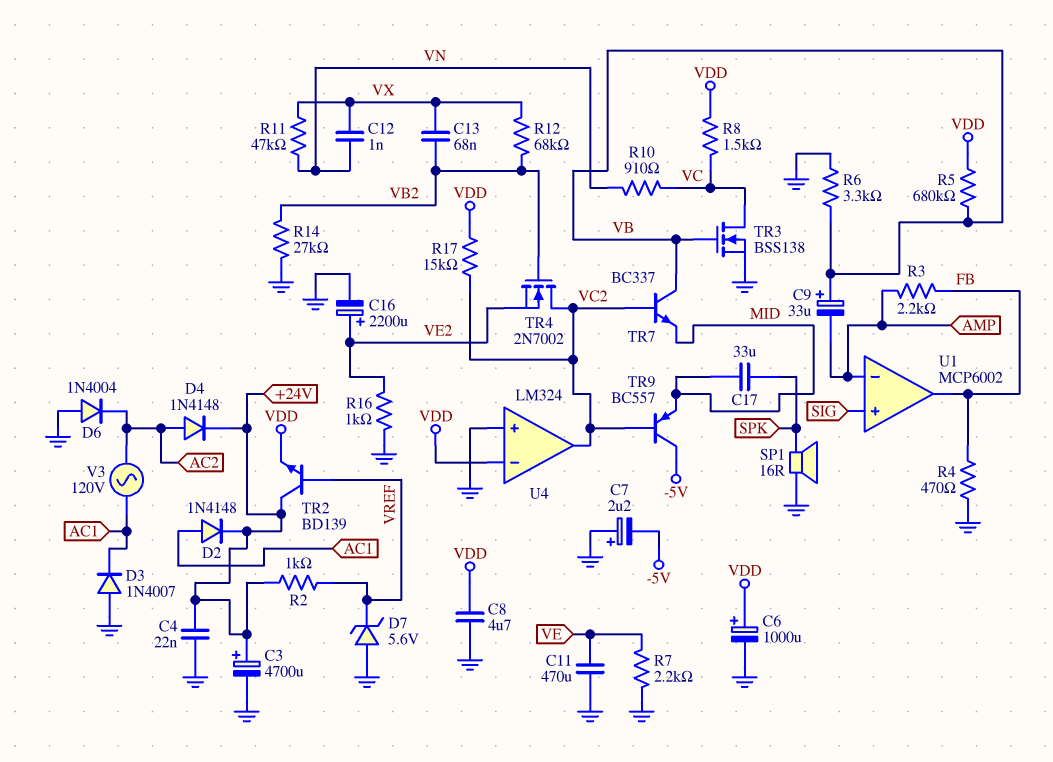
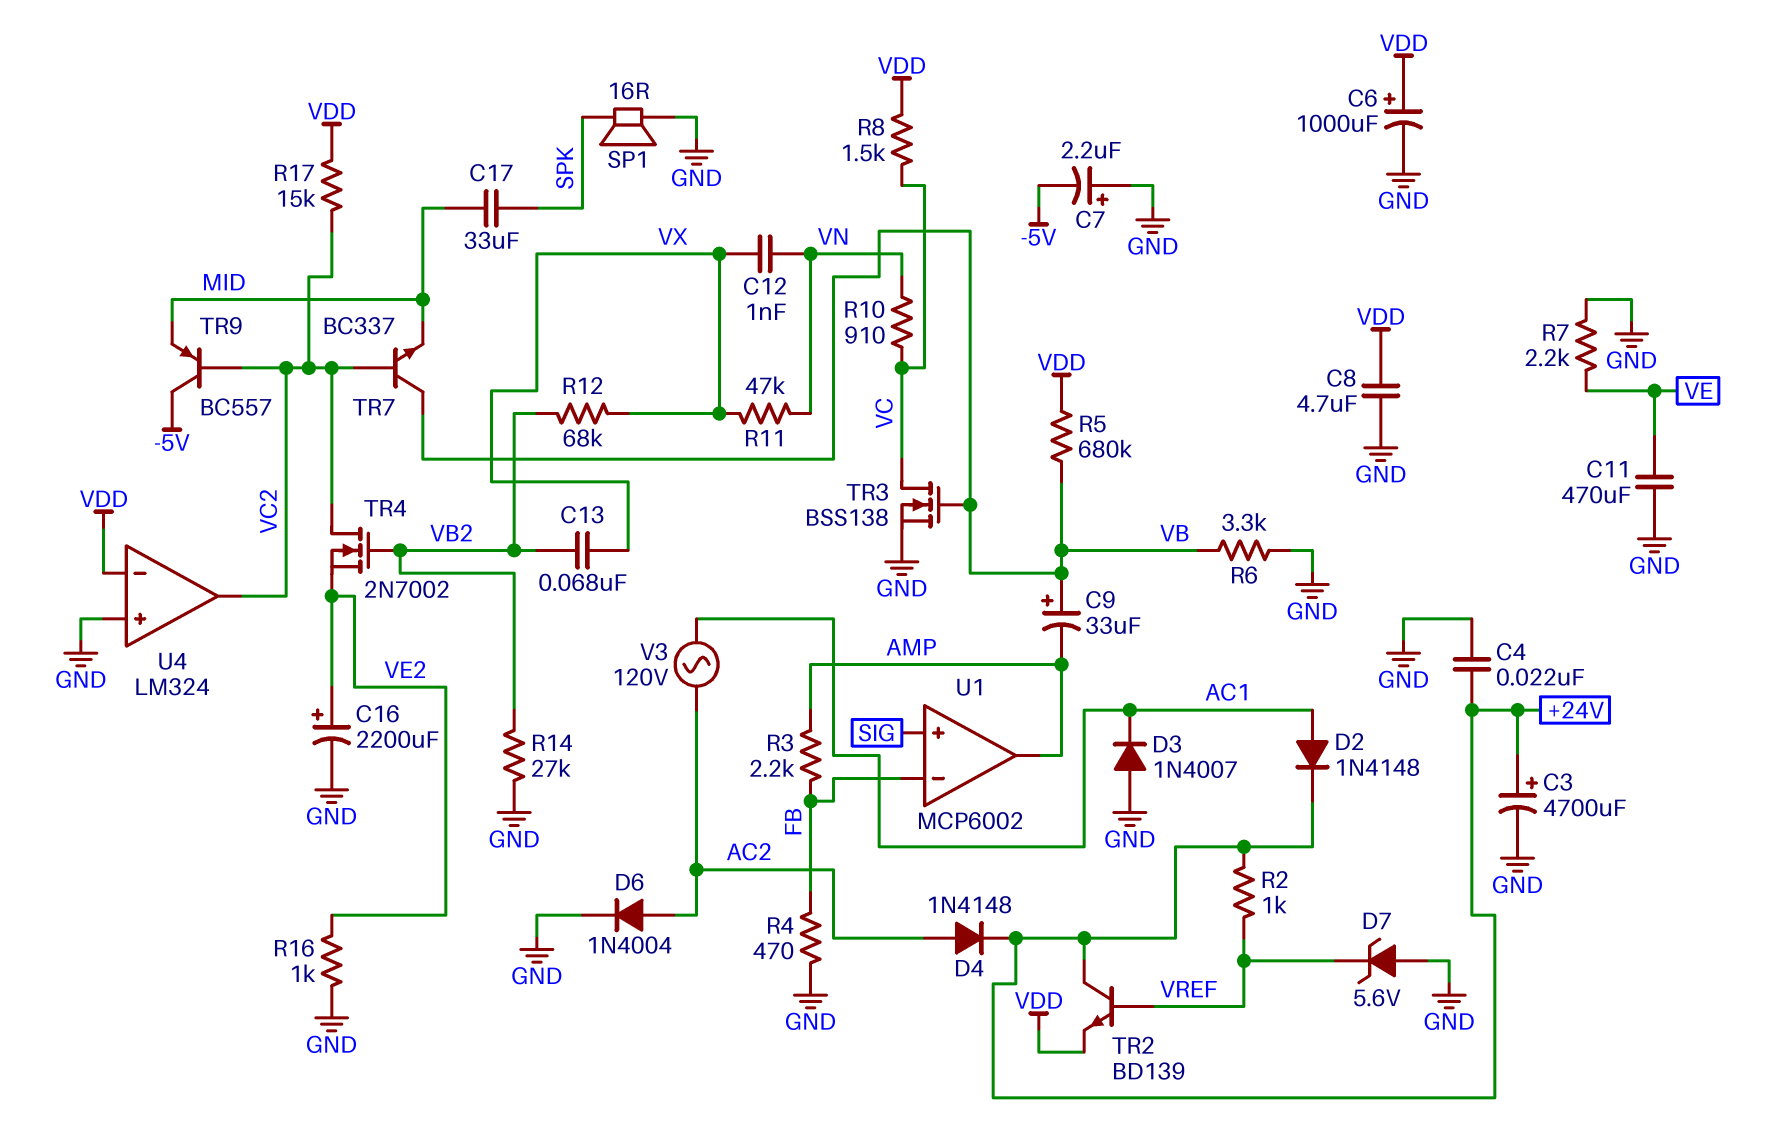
D6: diode 1N4004 (A GND, K AC2) -> diode 1N4004 (A AC2, K GND)
U1 pin in-: AMP -> FB
U1 pin out: FB -> AMP

